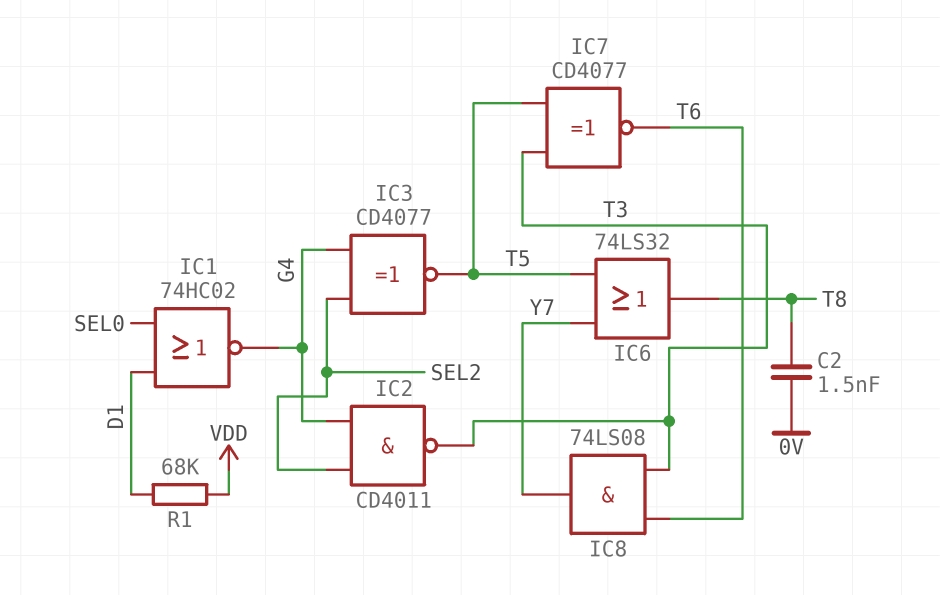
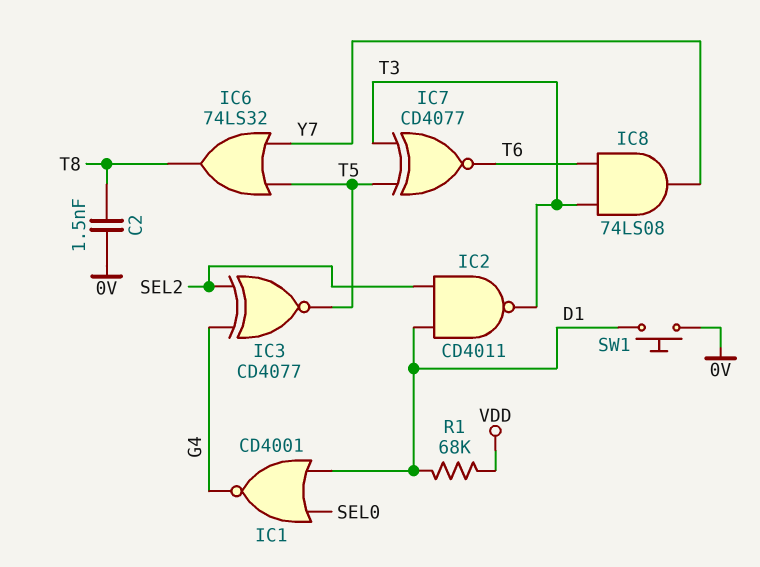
IC1: NOR 74HC02 (in D1, in SEL0, out G4) -> NOR CD4001 (in D1, in SEL0, out G4)
IC2: NAND CD4011 (in G4, in SEL2, out T3) -> NAND CD4011 (in D1, in SEL2, out T3)
SW1: none -> button (0V, D1)

